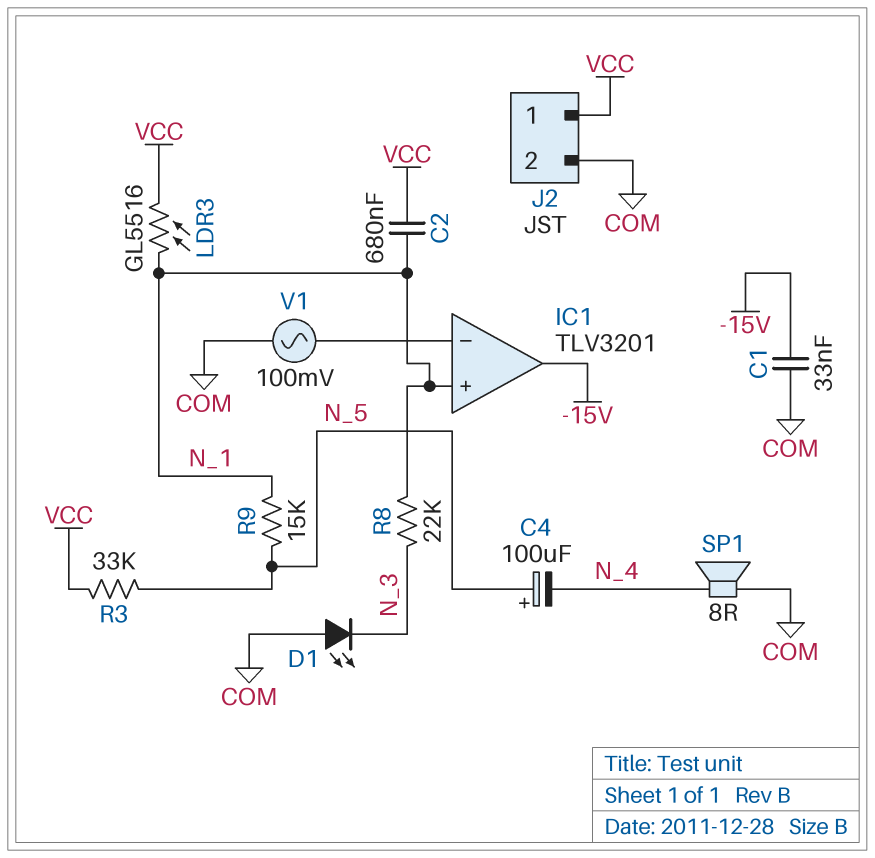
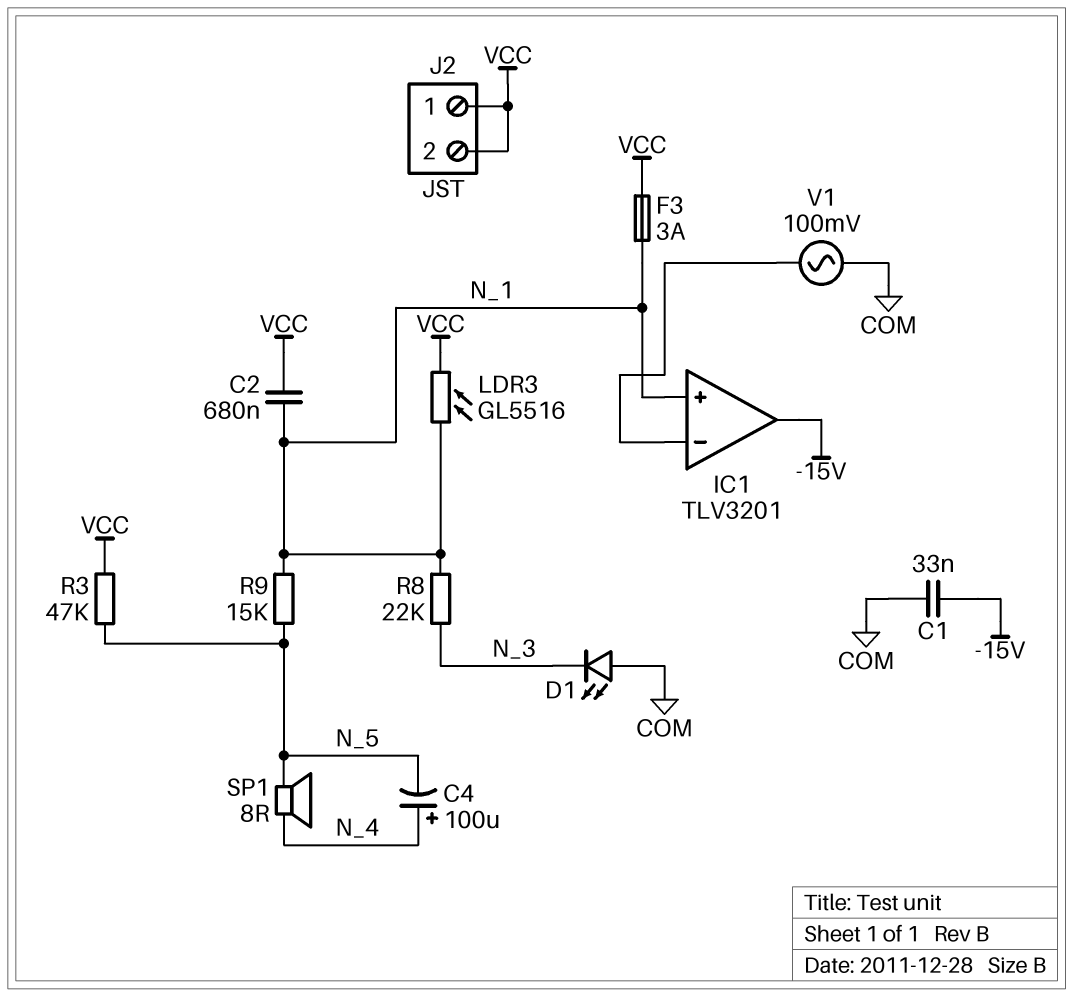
C4: 100uF (plus N_5, minus N_4) -> 100uF (plus N_4, minus N_5)
F3: none -> 3A (N_1, VCC)
J2 pin 2: COM -> VCC
R3: 33k (N_5, VCC) -> 47k (N_5, VCC)
SP1: speaker 8R (COM, N_4) -> speaker 8R (N_4, N_5)

